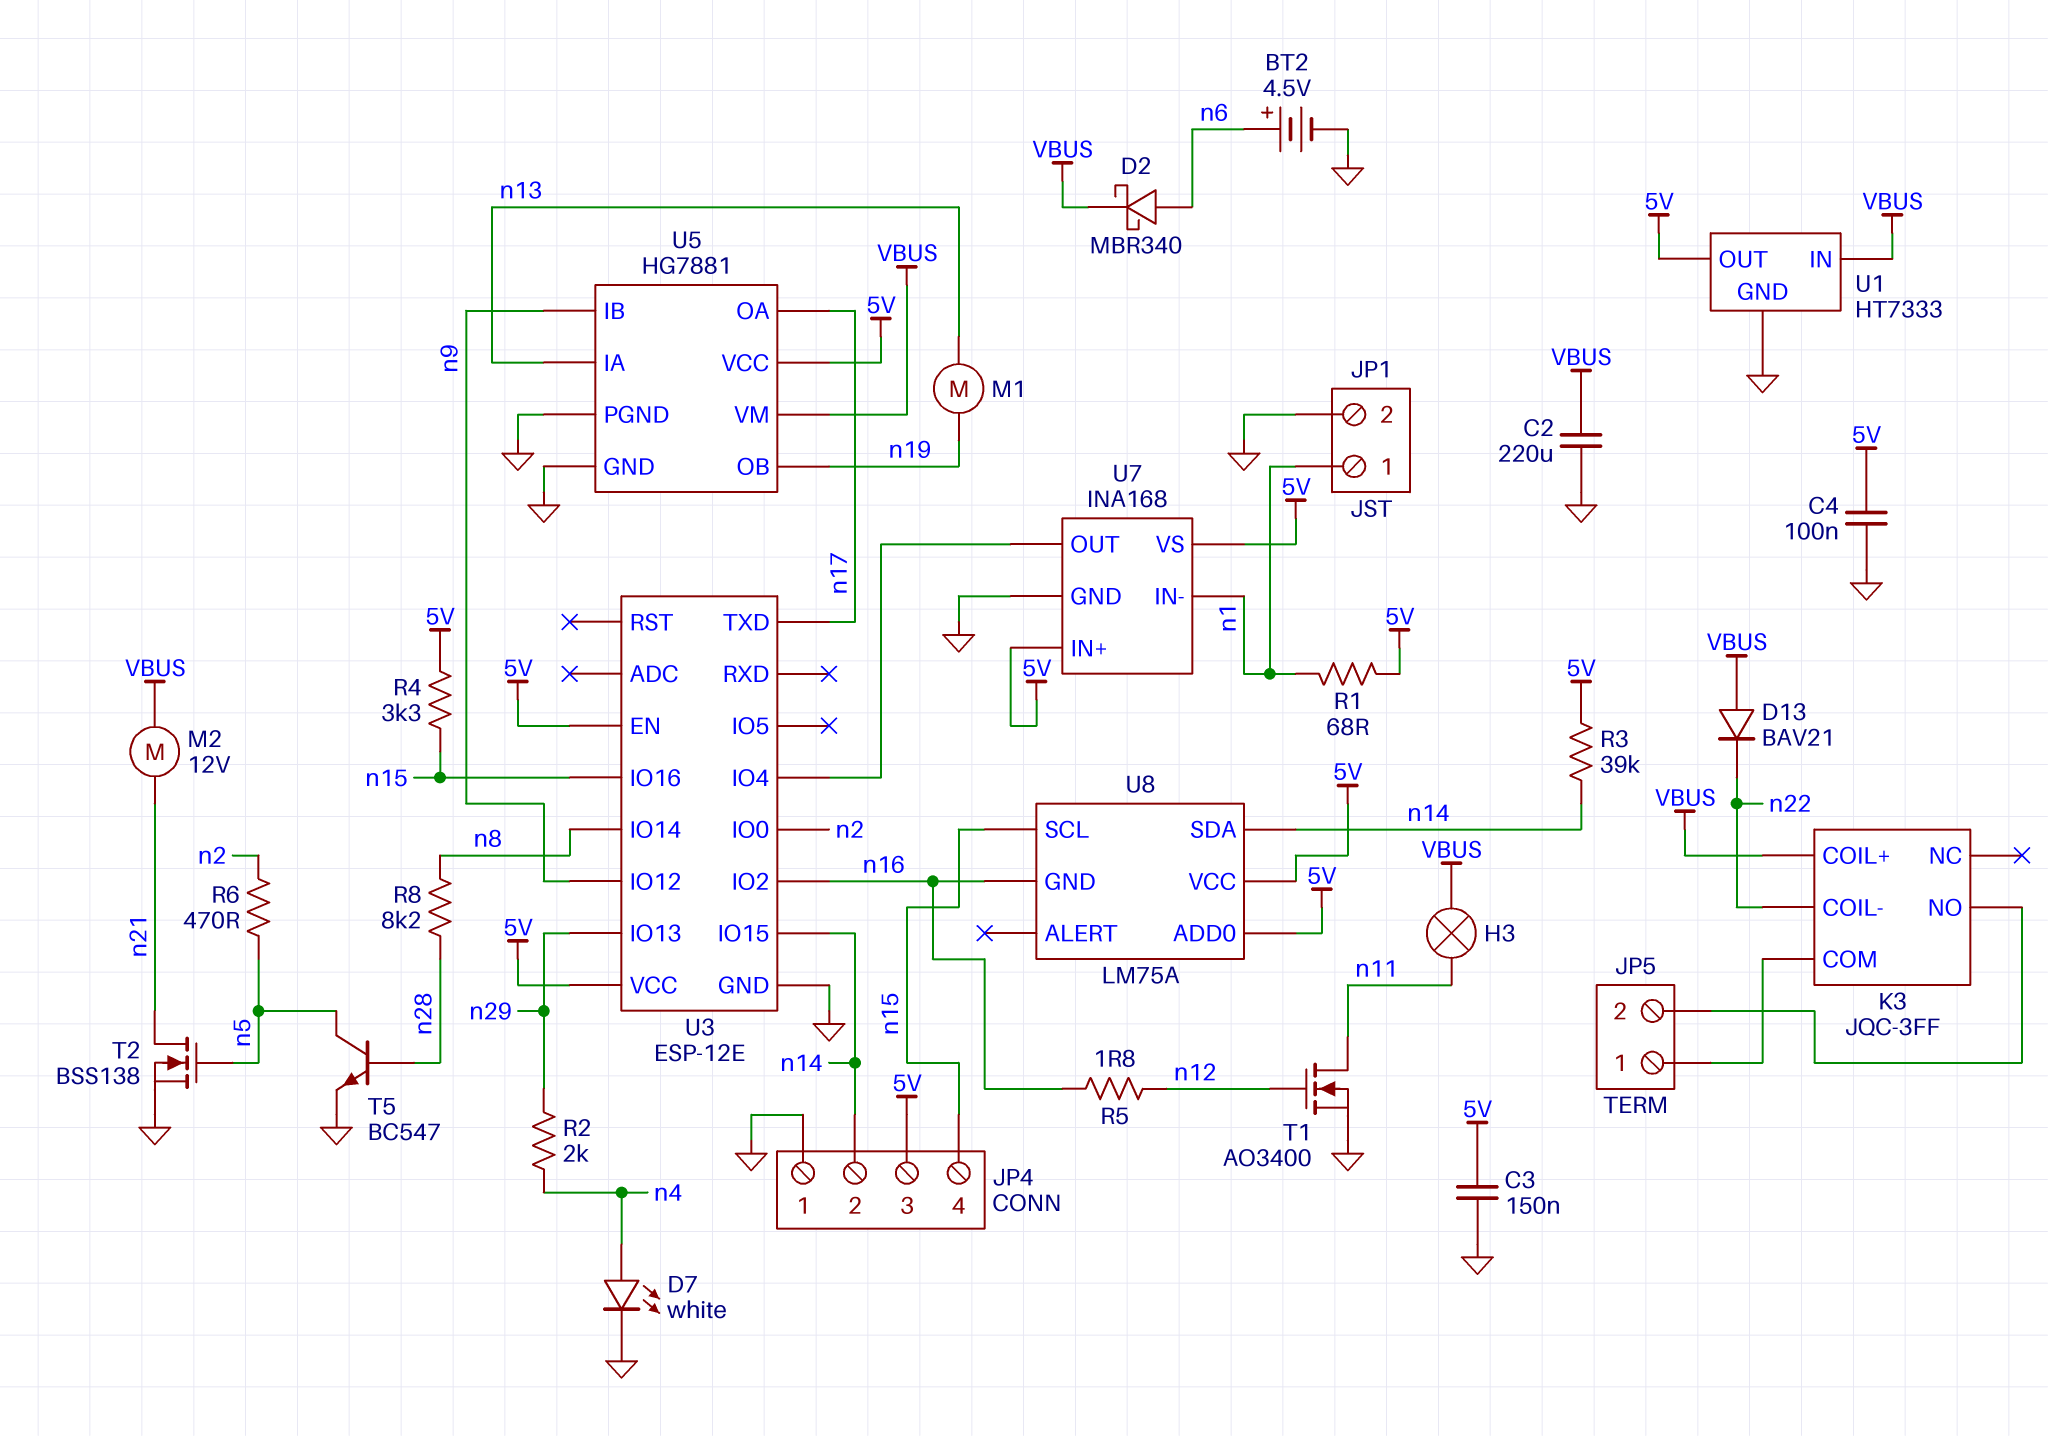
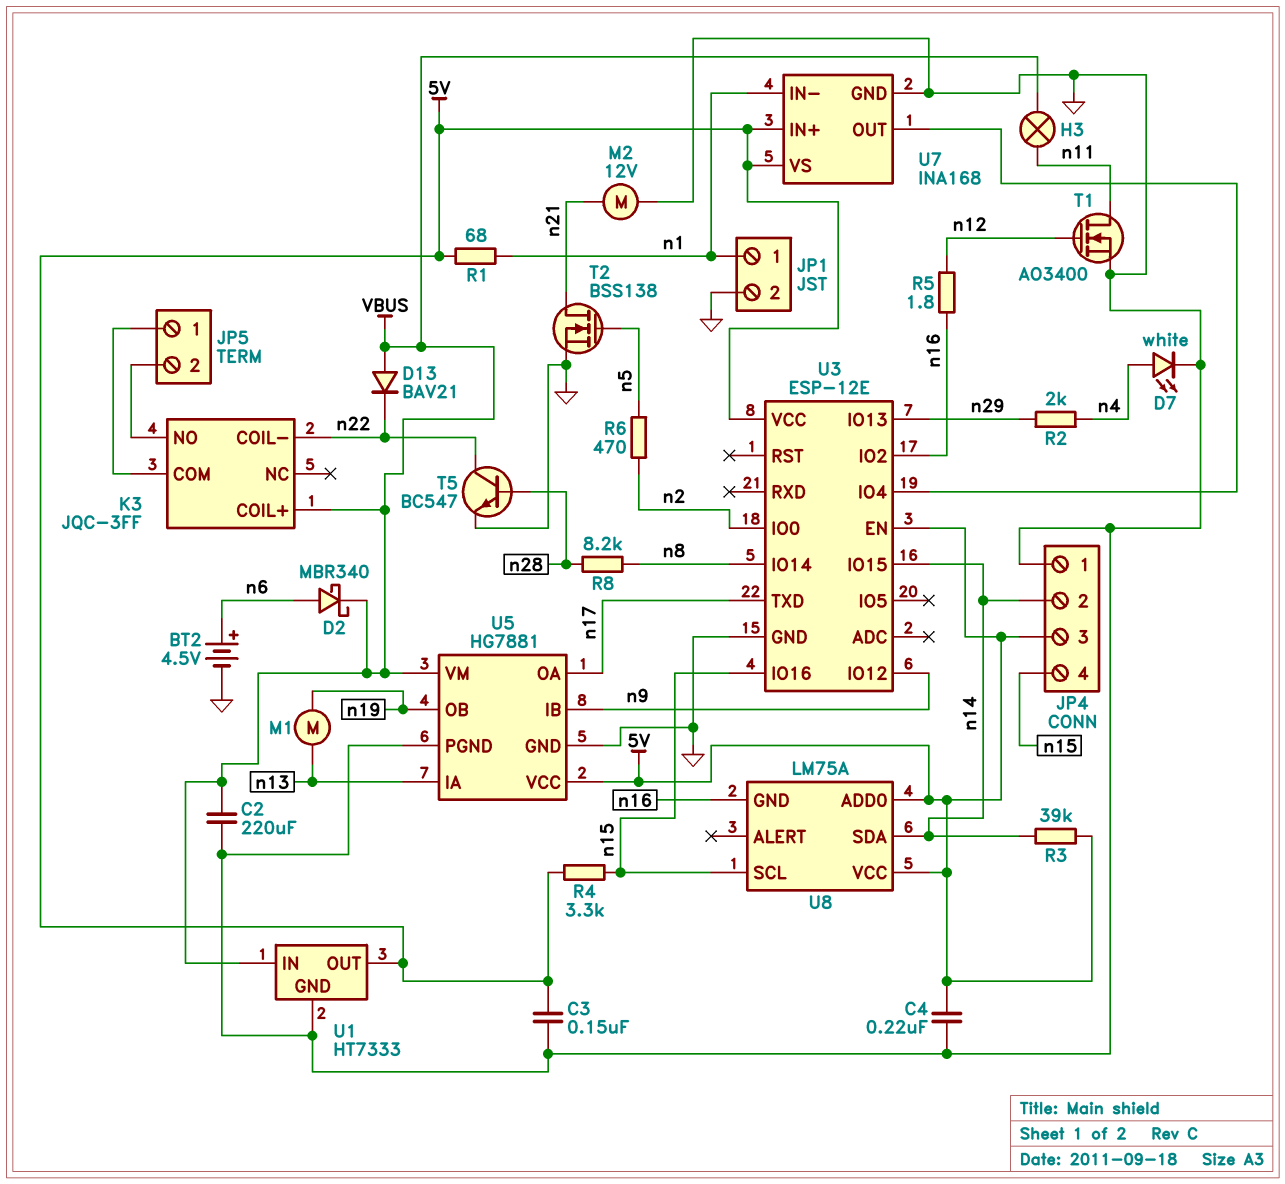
C4: 100nF (5V, GND) -> 220nF (5V, GND)
M2: motor 12V (VBUS, n21) -> motor 12V (GND, n21)
T5: NPN BC547 (B n28, C n5, E GND) -> NPN BC547 (B n28, C n22, E GND)

